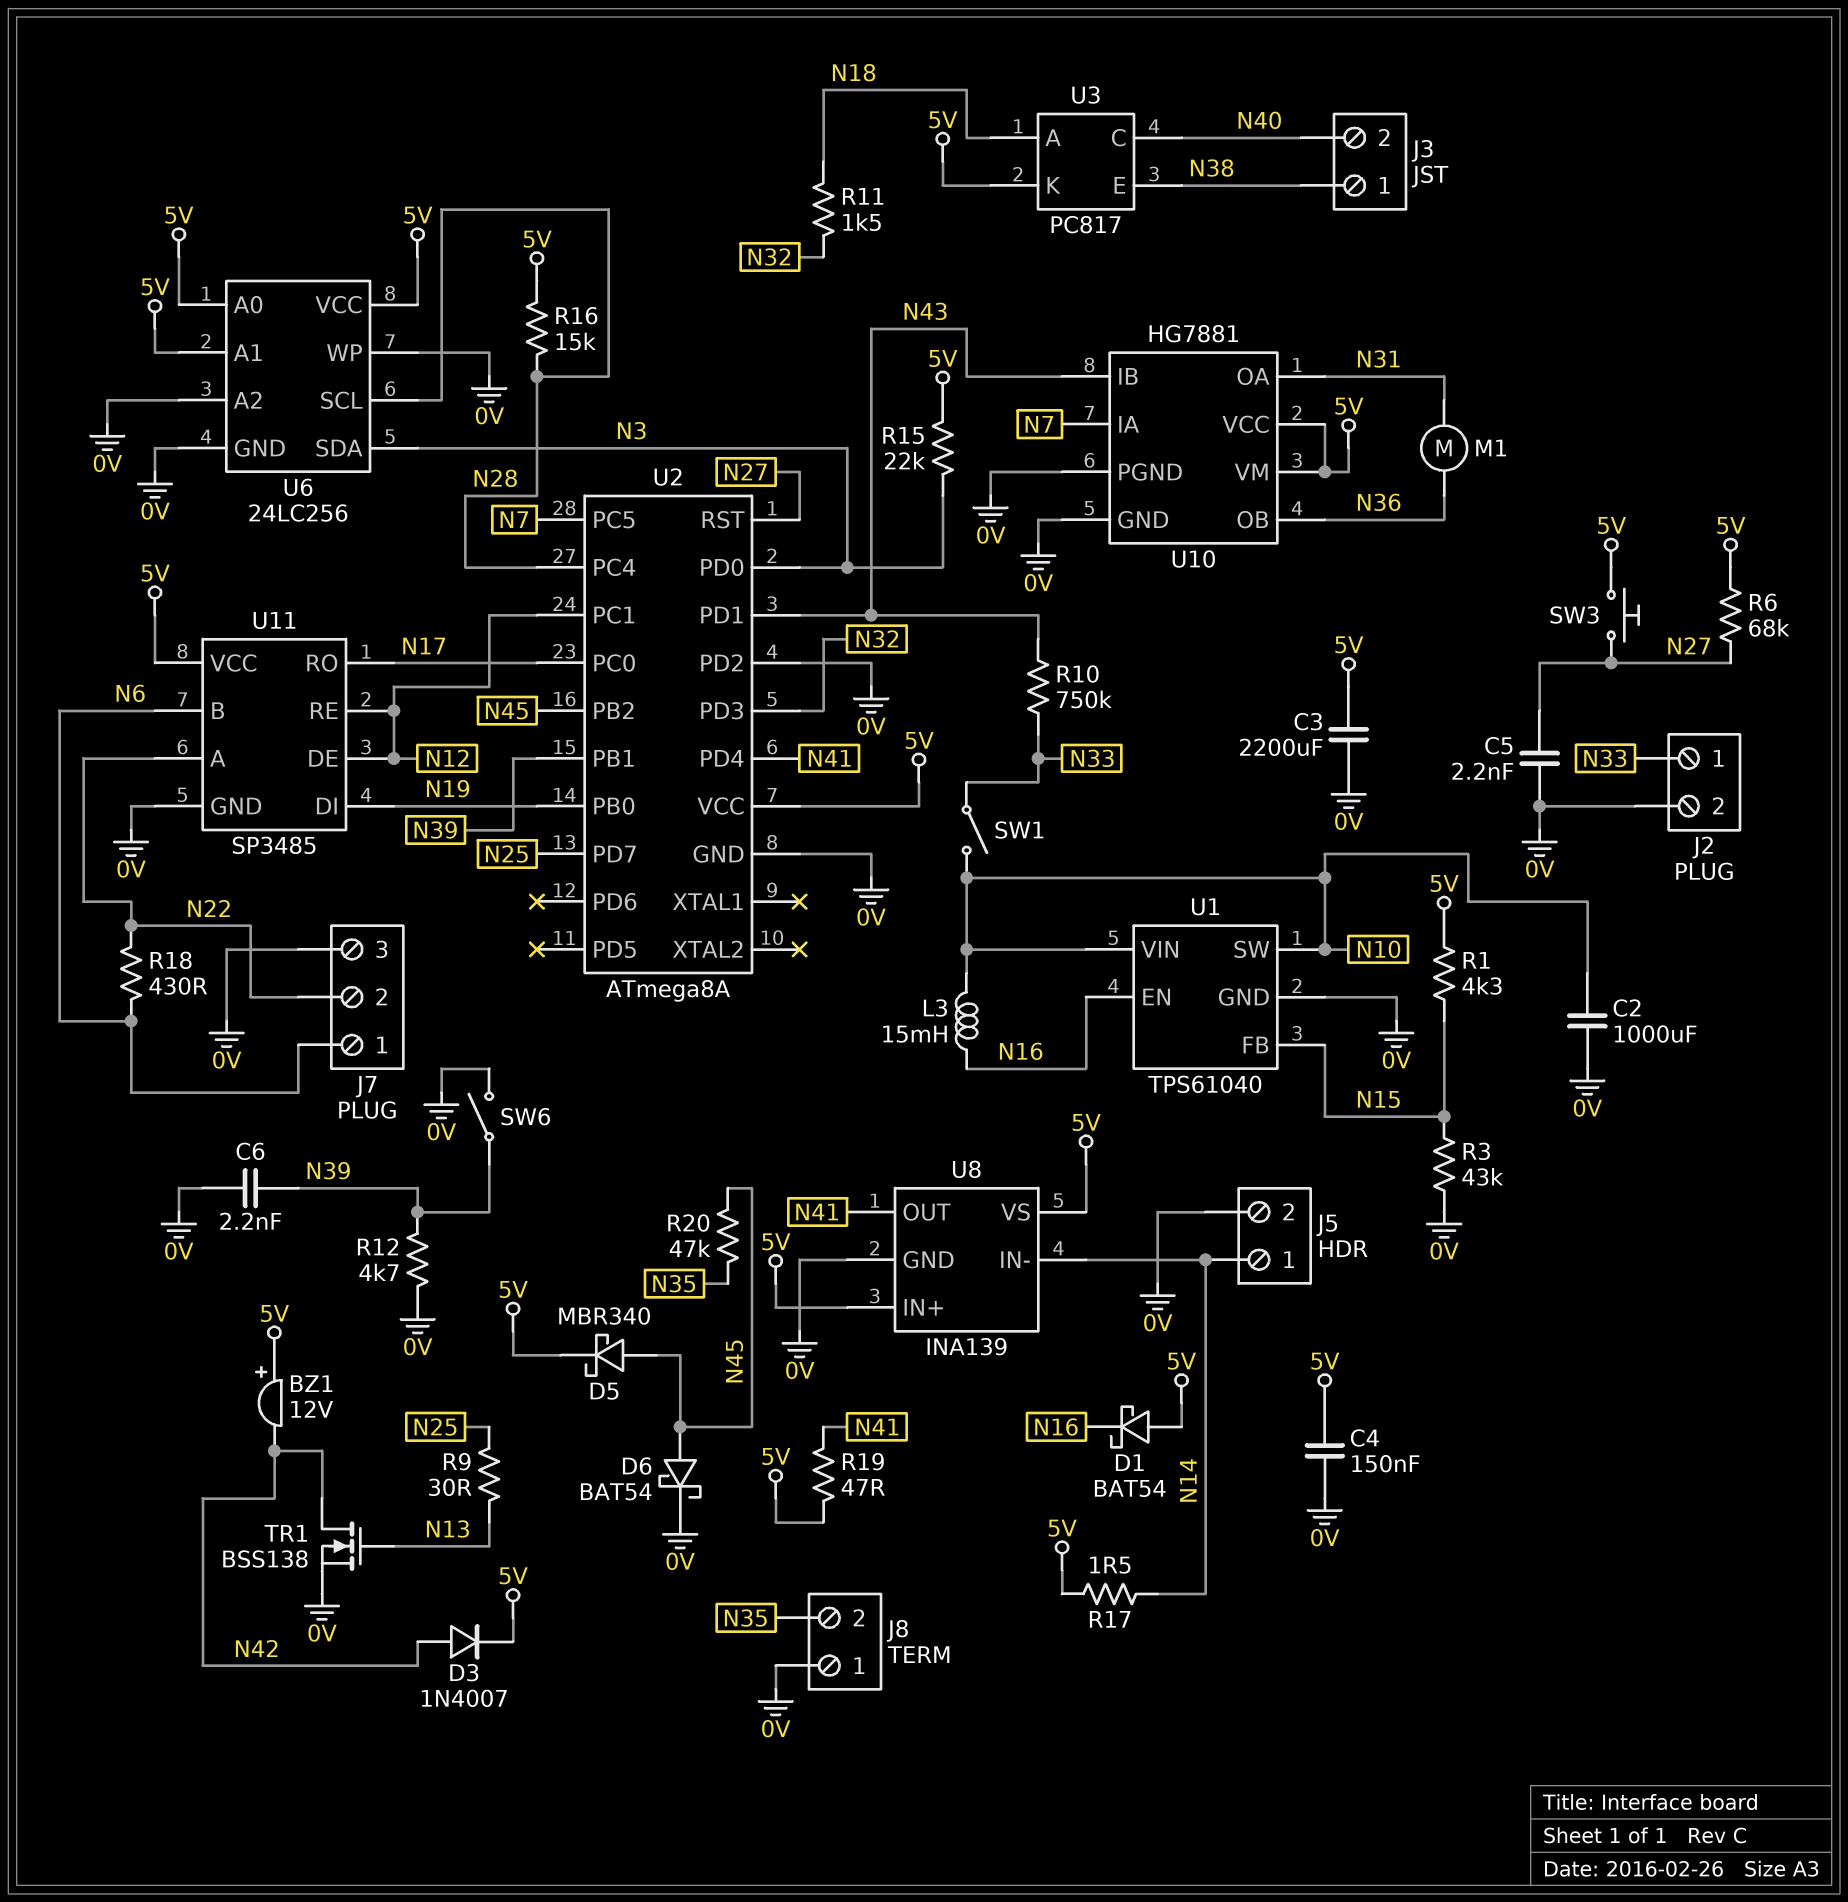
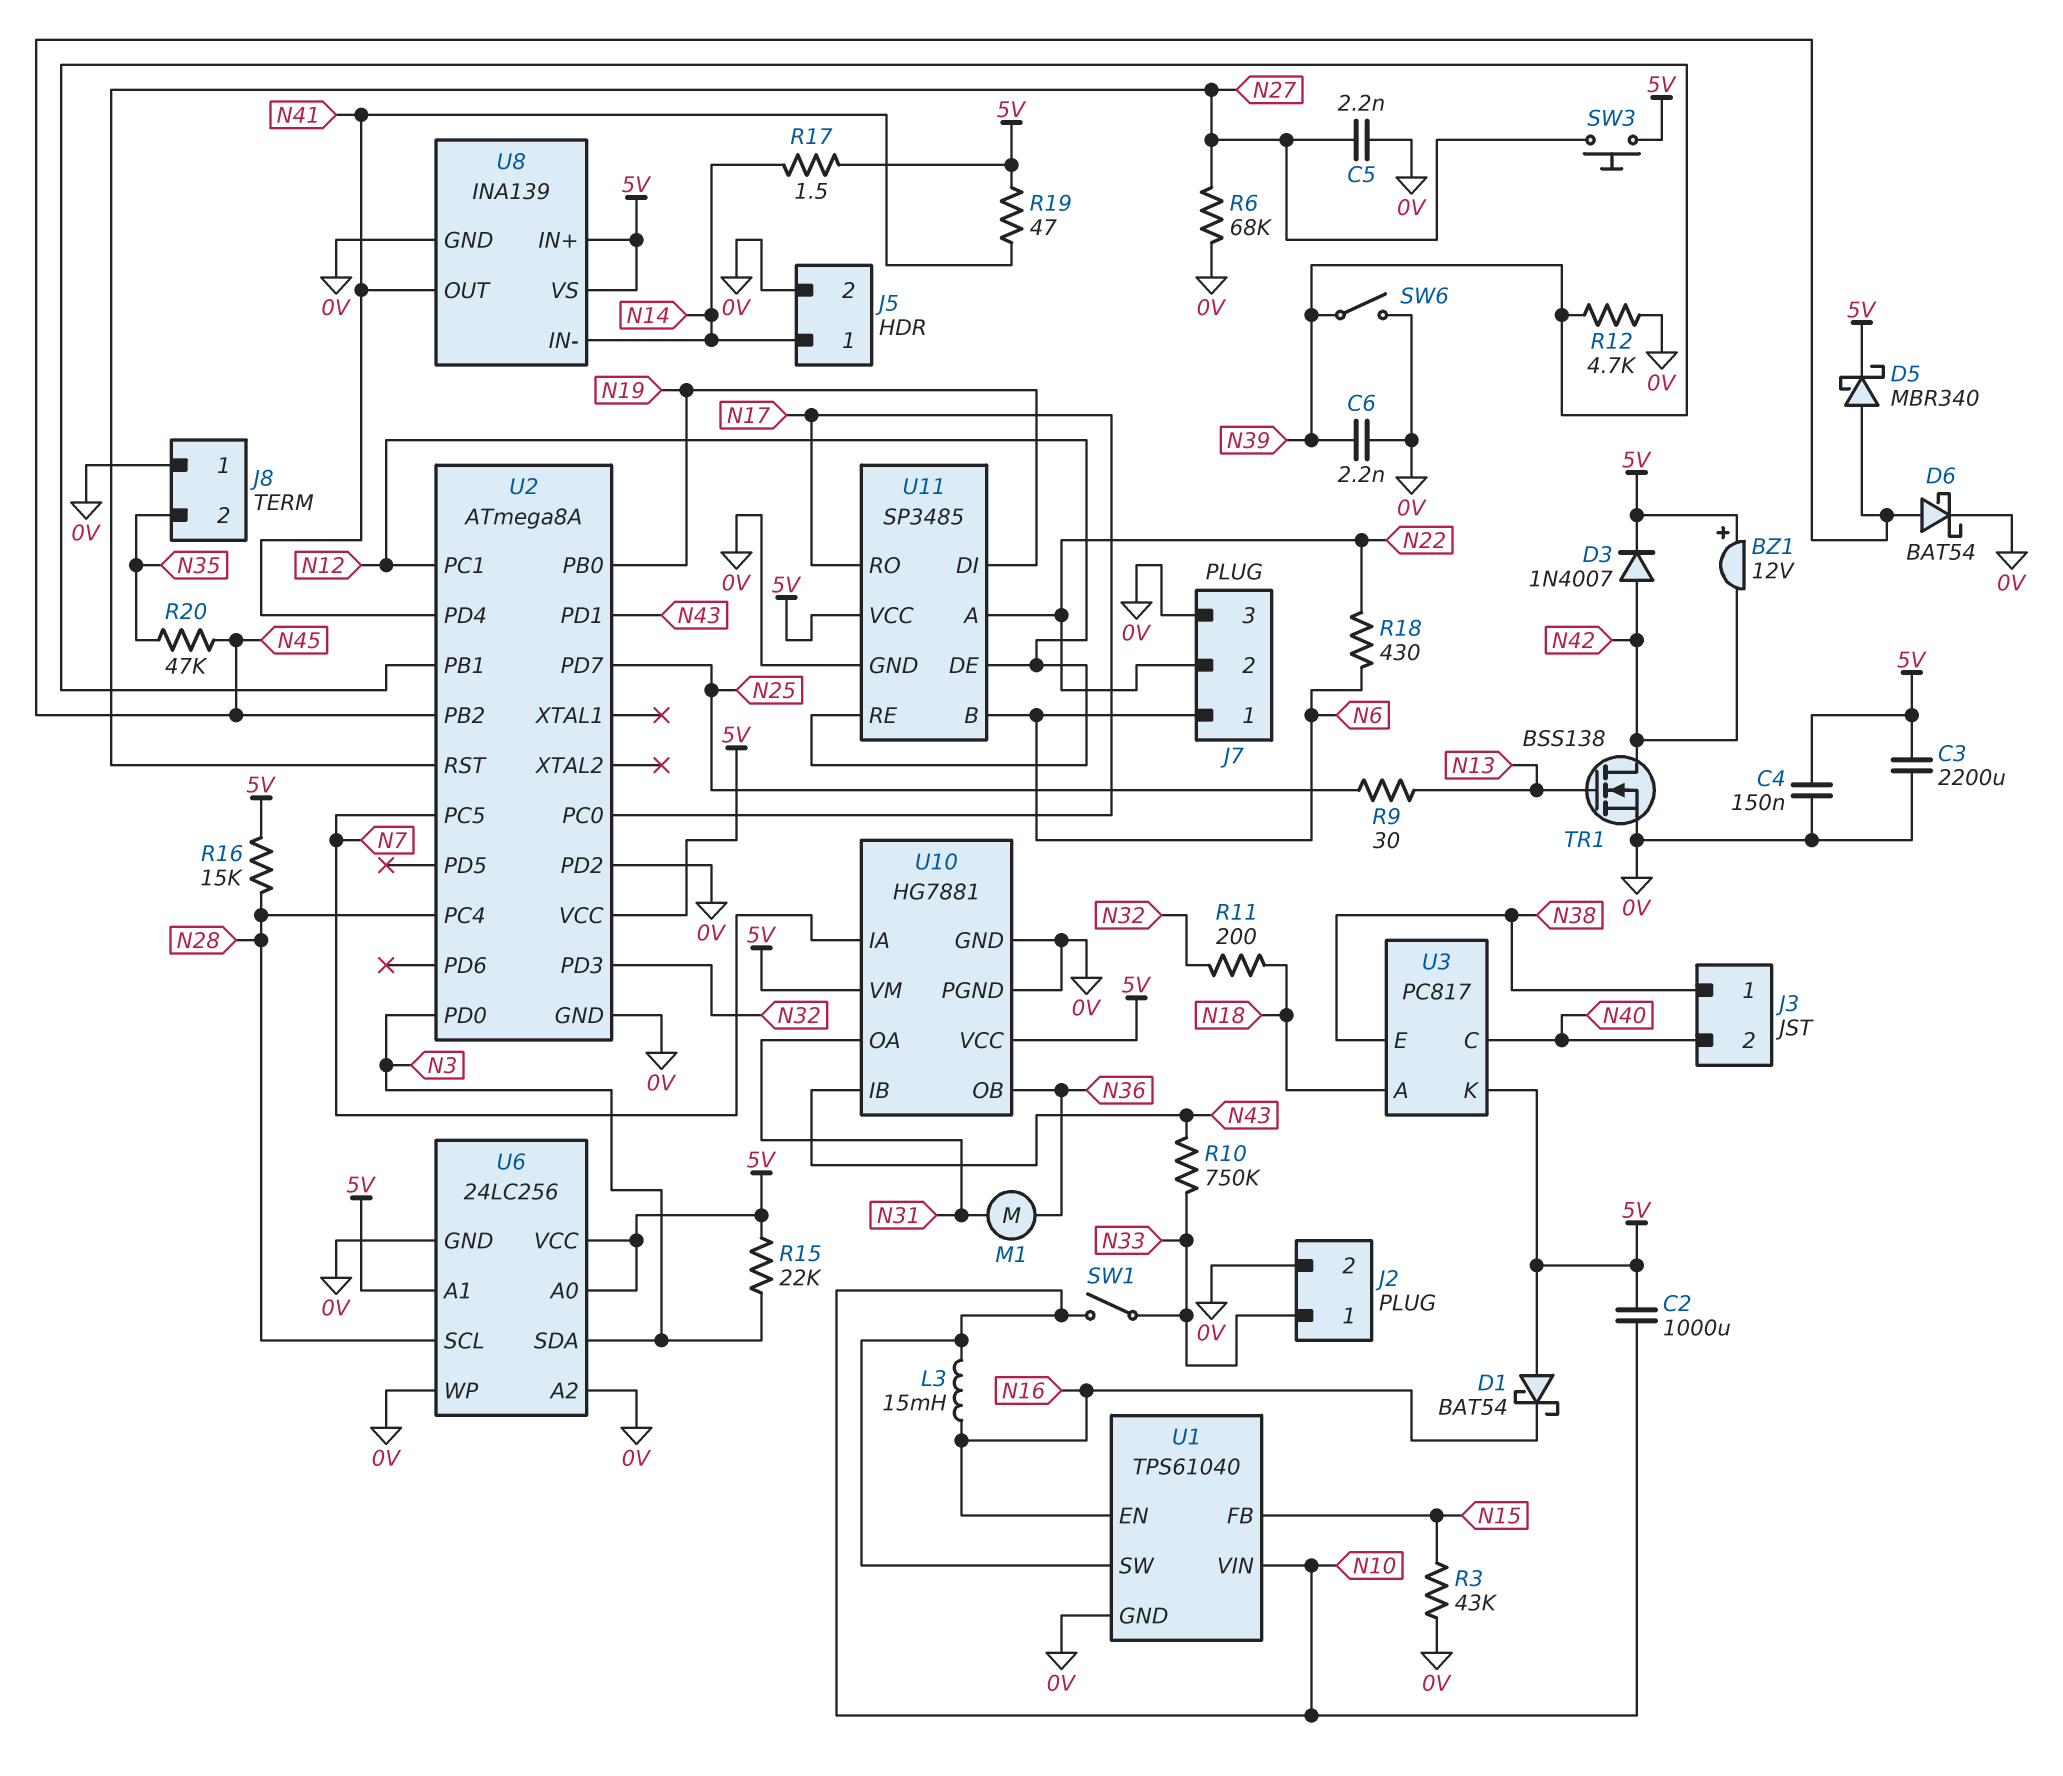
C2: 1000uF (0V, N10) -> 1000uF (5V, N10)
R1: 4.3k (5V, N15) -> none
R6: 68k (5V, N27) -> 68k (0V, N27)
R11: 1.5k (N18, N32) -> 200 (N18, N32)

